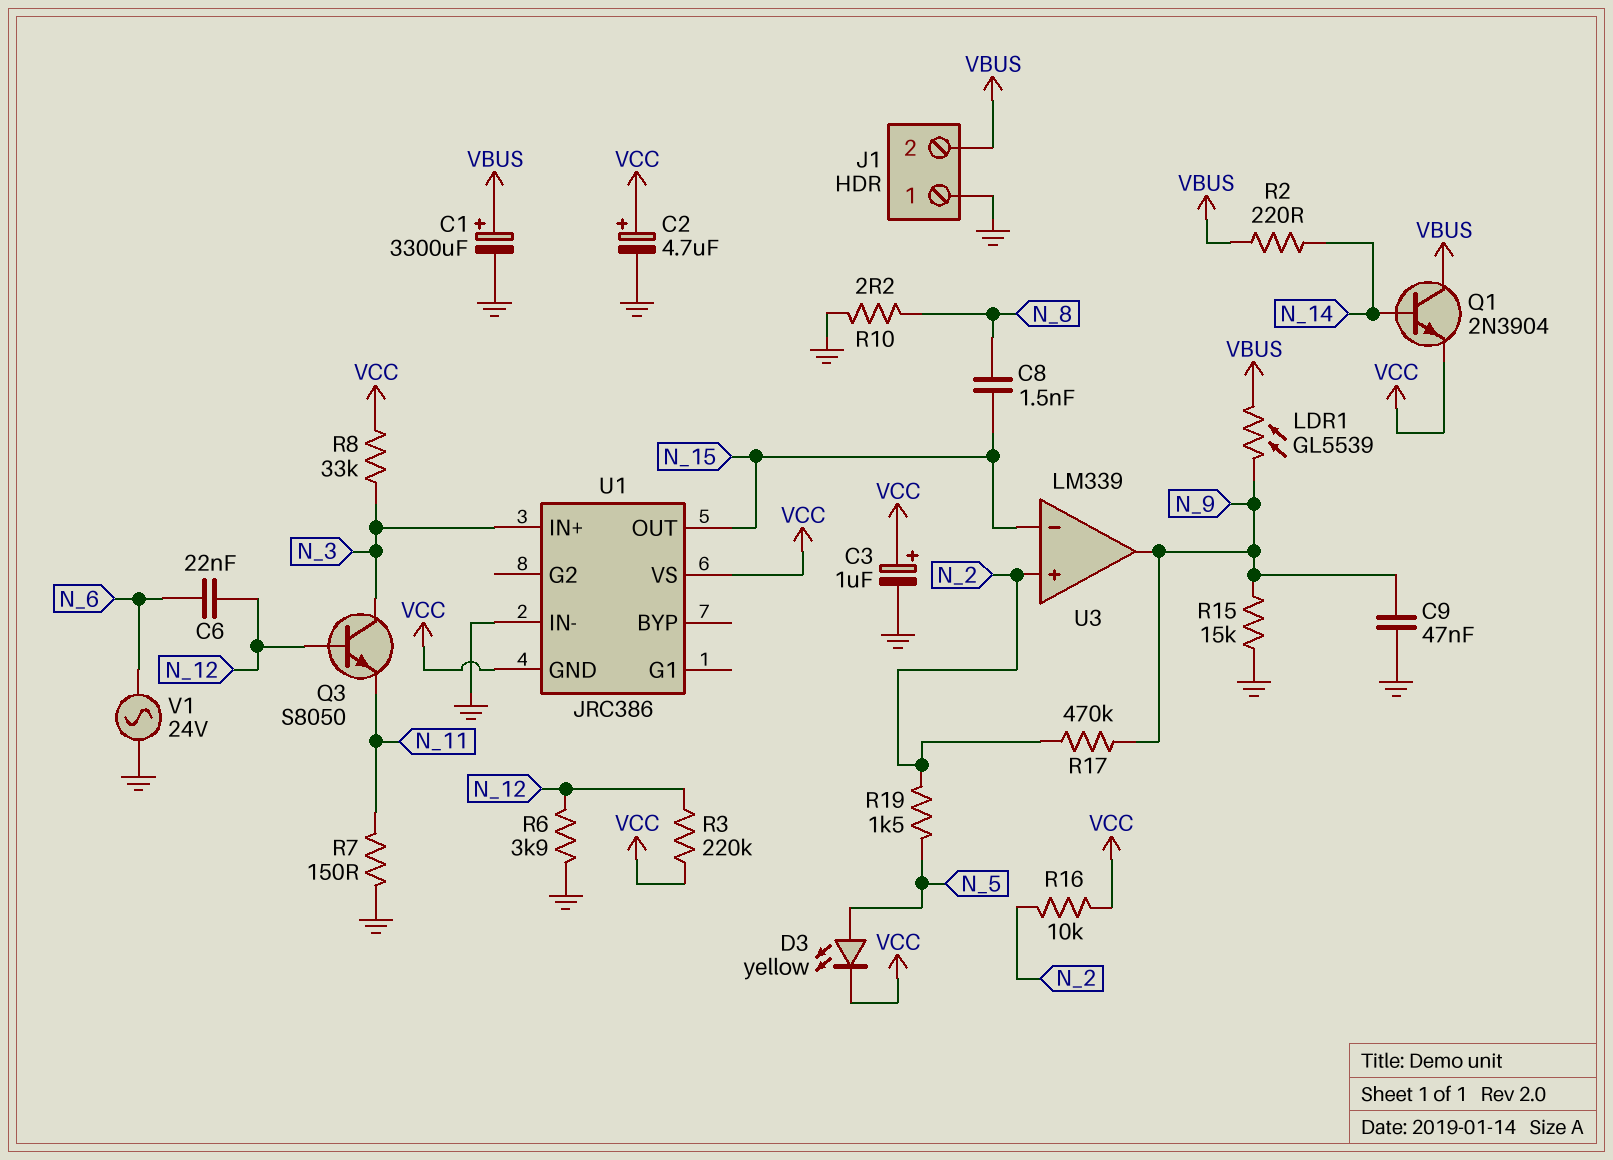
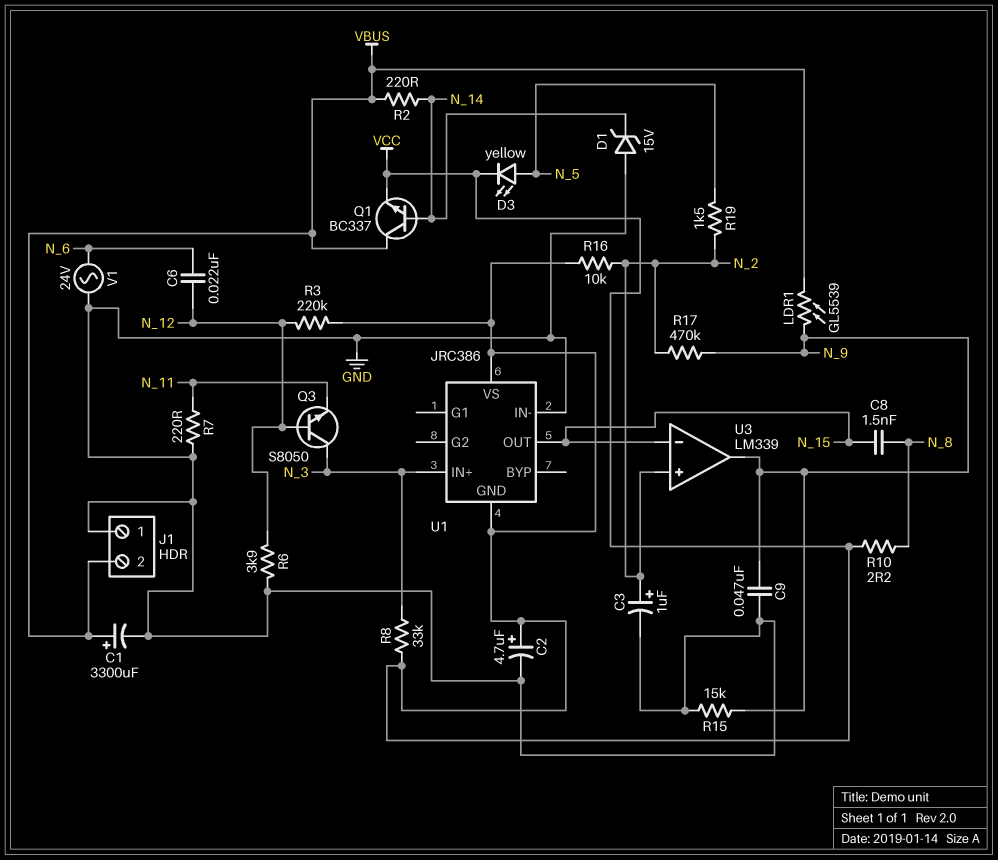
C3: 1uF (plus VCC, minus GND) -> 1uF (plus N_2, minus GND)
D1: none -> zener 15V (A GND, K N_14)
Q1: NPN 2N3904 (B N_14, C VBUS, E VCC) -> NPN BC337 (B N_14, C VBUS, E VCC)
R7: 150 (GND, N_11) -> 220 (GND, N_11)
R10: 2.2 (GND, N_8) -> 2.2 (N_8, VCC)

